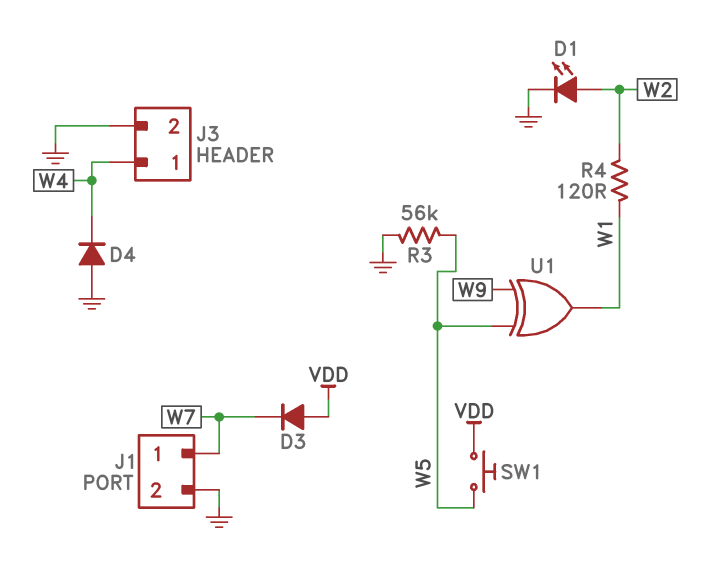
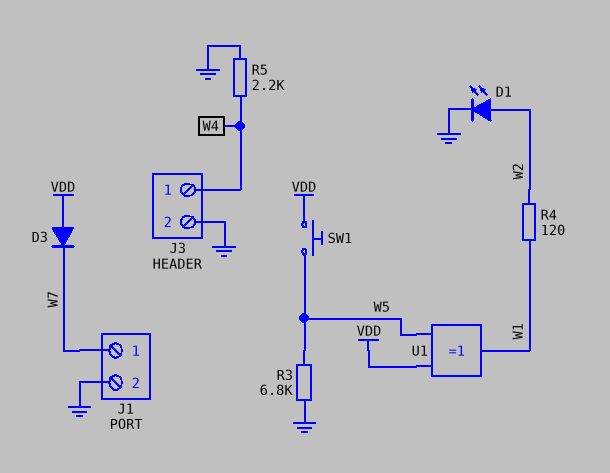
D4: diode (A GND, K W4) -> none
R3: 56k (GND, W5) -> 6.8k (GND, W5)
R5: none -> 2.2k (GND, W4)
U1: XOR (in W5, in W9, out W1) -> XOR (in VDD, in W5, out W1)

